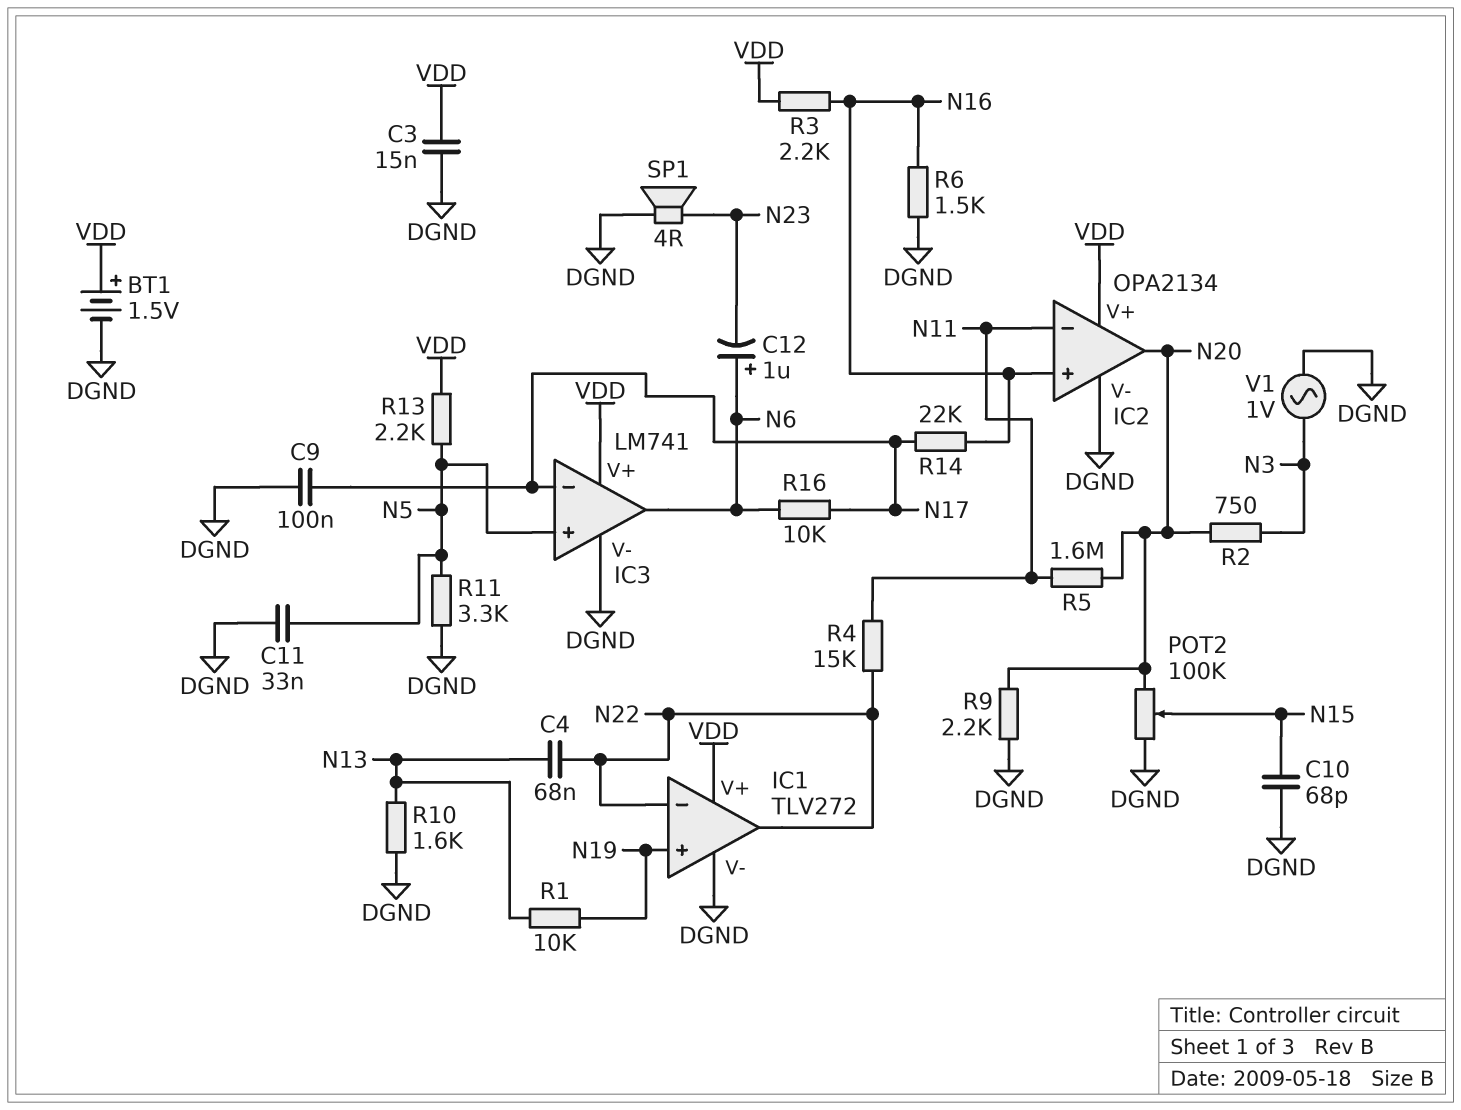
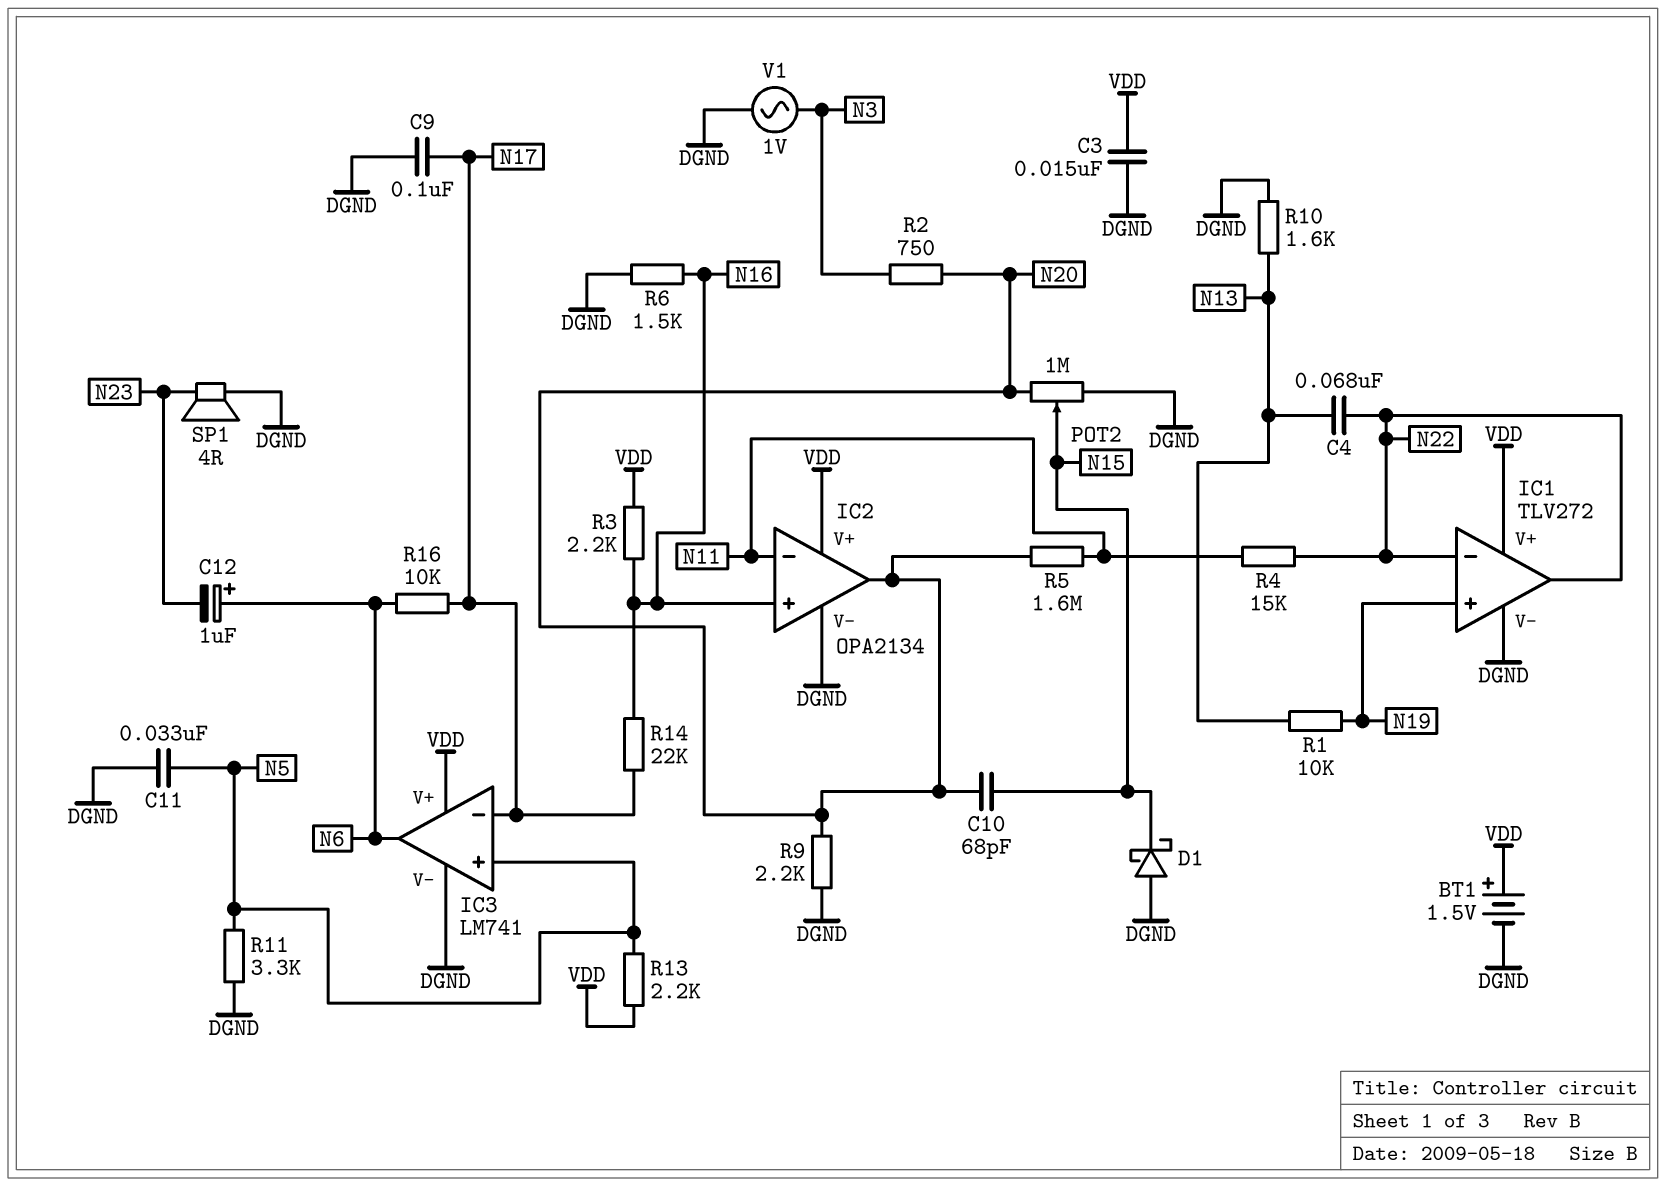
C10: 68pF (DGND, N15) -> 68pF (N15, N20)
D1: none -> schottky (A DGND, K N15)
POT2: 100k (DGND, N20, wiper N15) -> 1M (DGND, N20, wiper N15)

